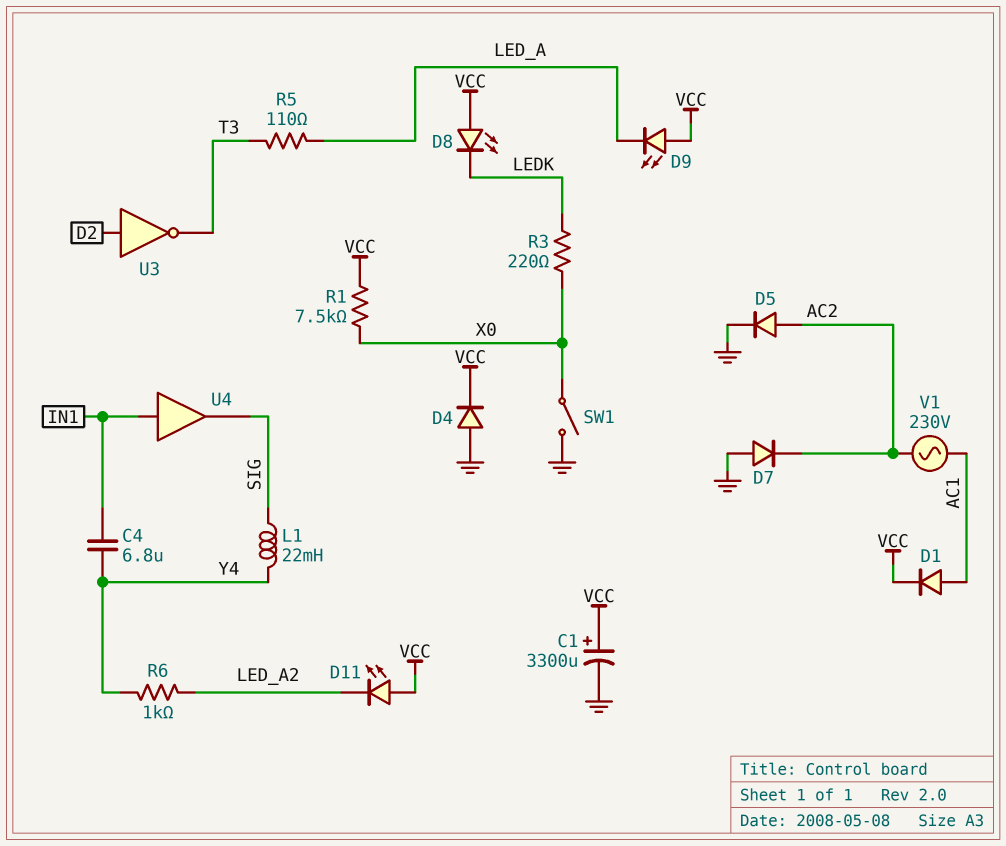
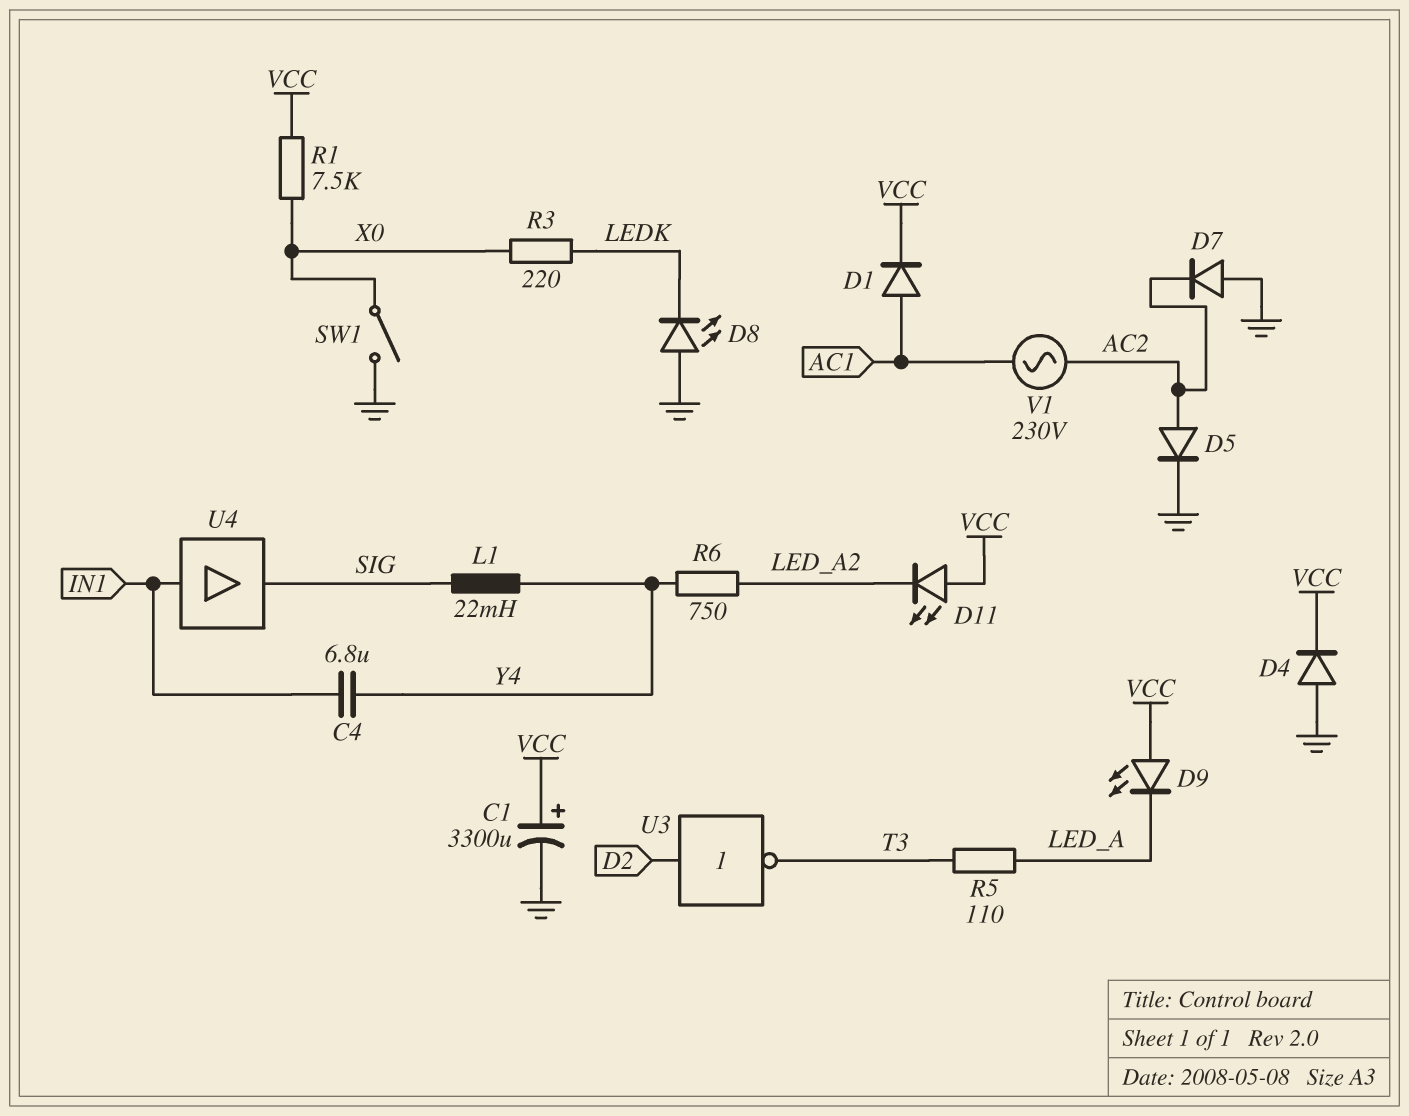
D8: LED (A VCC, K LEDK) -> LED (A GND, K LEDK)
R6: 1k (LED_A2, Y4) -> 750 (LED_A2, Y4)

